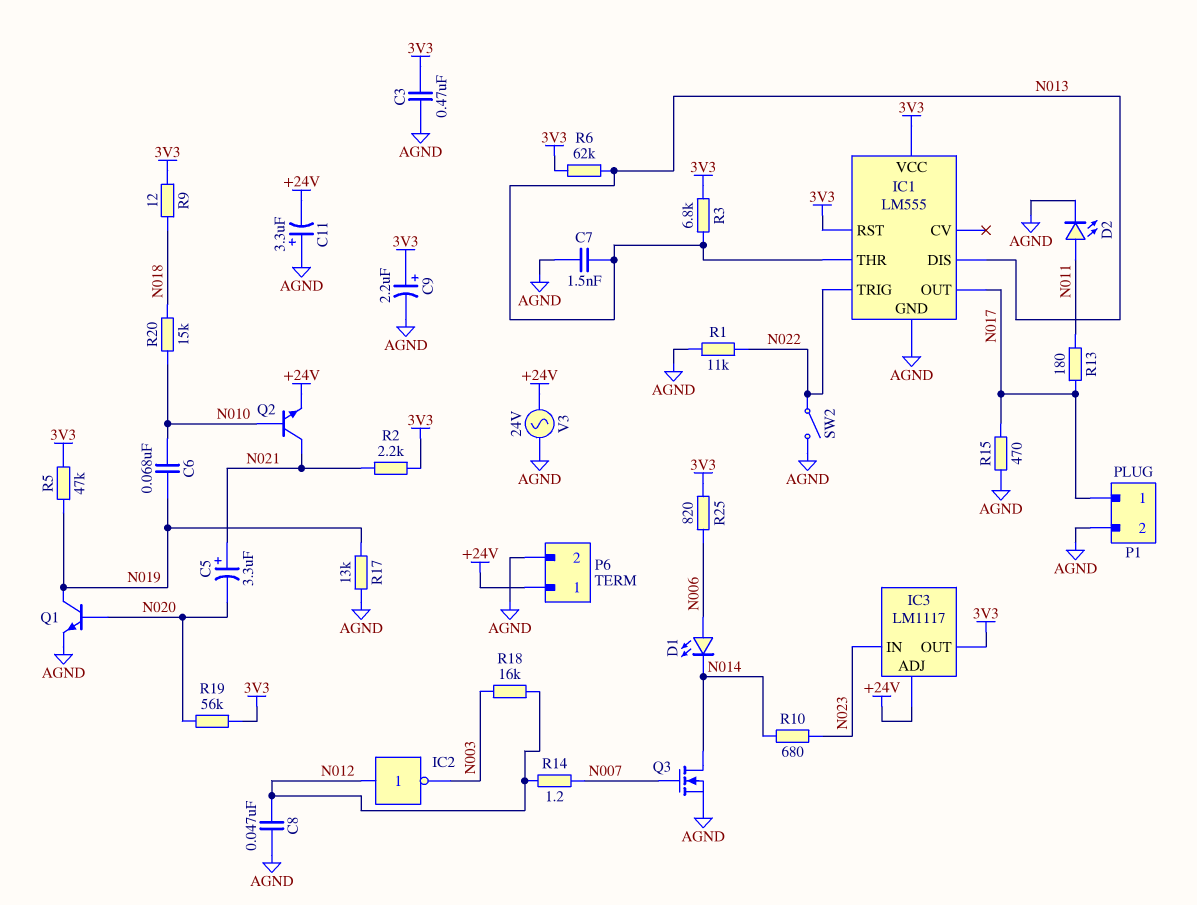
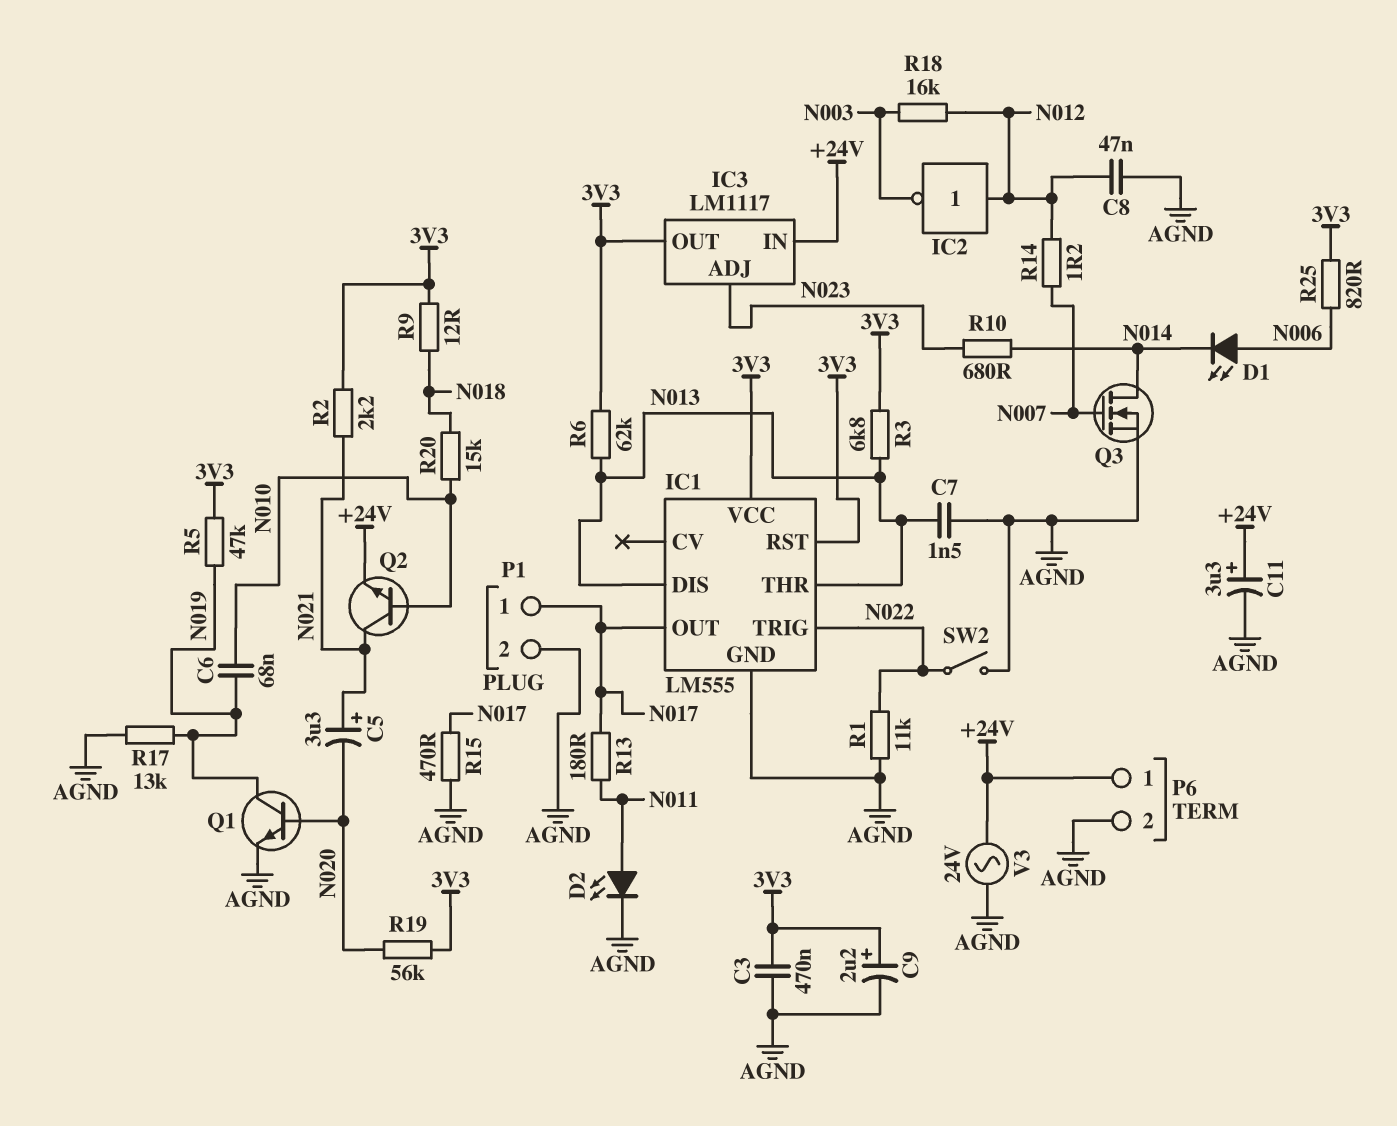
C11: 3.3uF (plus AGND, minus +24V) -> 3.3uF (plus +24V, minus AGND)
IC3 pin ADJ: +24V -> N023
IC3 pin IN: N023 -> +24V

